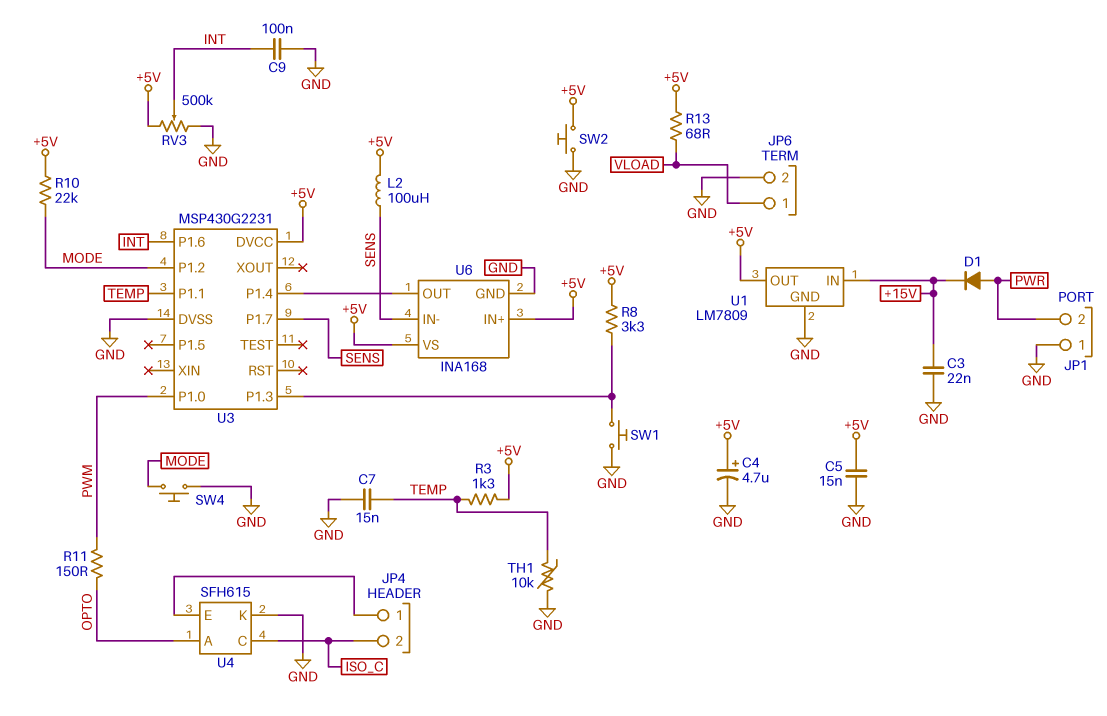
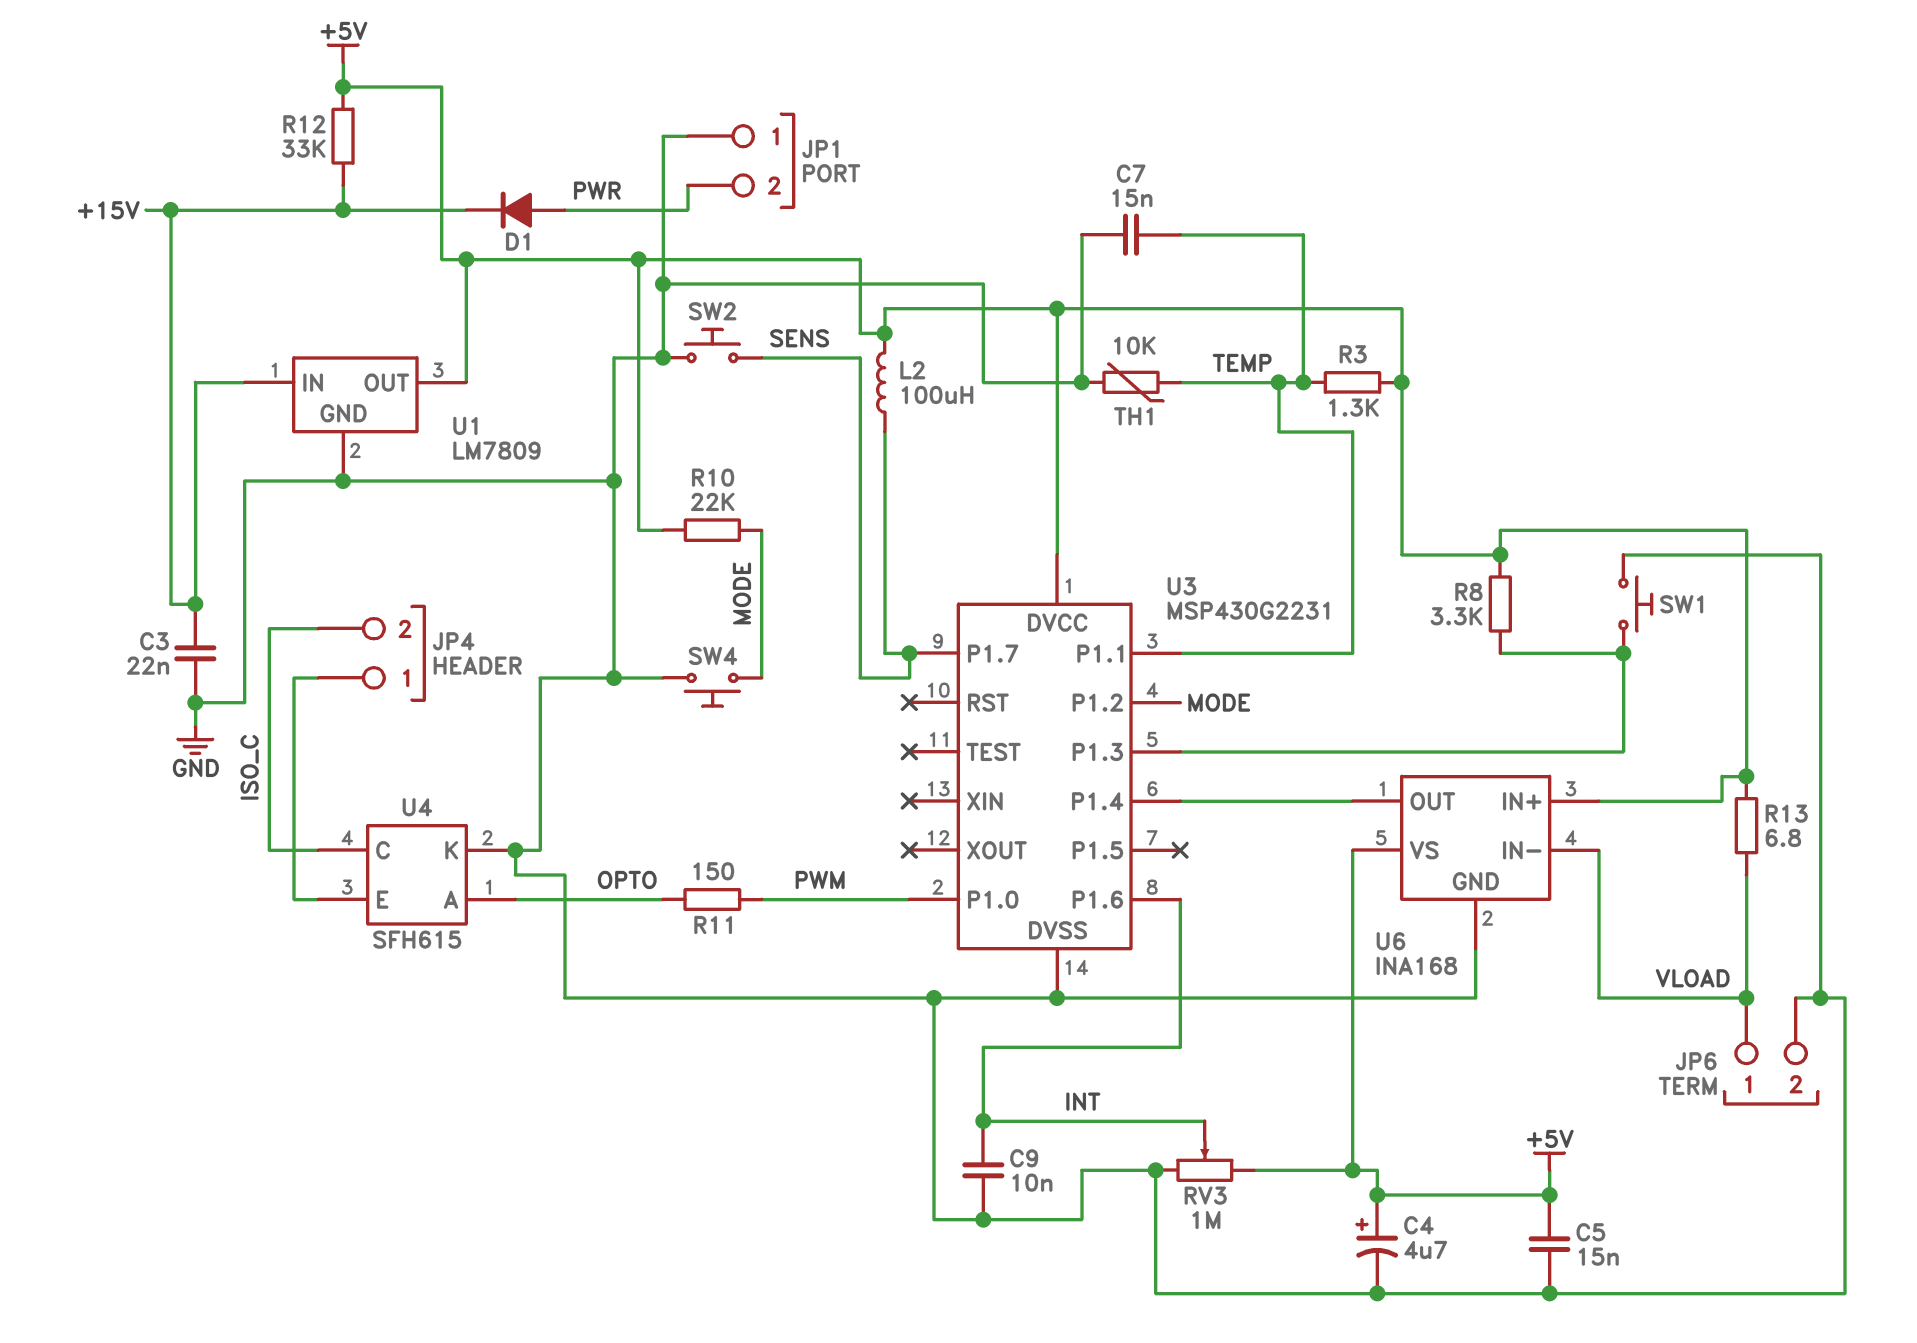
C9: 100nF (GND, INT) -> 10nF (GND, INT)
R12: none -> 33k (+5V, +15V)
R13: 68 (+5V, VLOAD) -> 6.8 (+5V, VLOAD)
RV3: 500k (+5V, GND, wiper INT) -> 1M (+5V, GND, wiper INT)
SW2: button (+5V, GND) -> button (GND, SENS)
U6 pin IN-: SENS -> VLOAD

